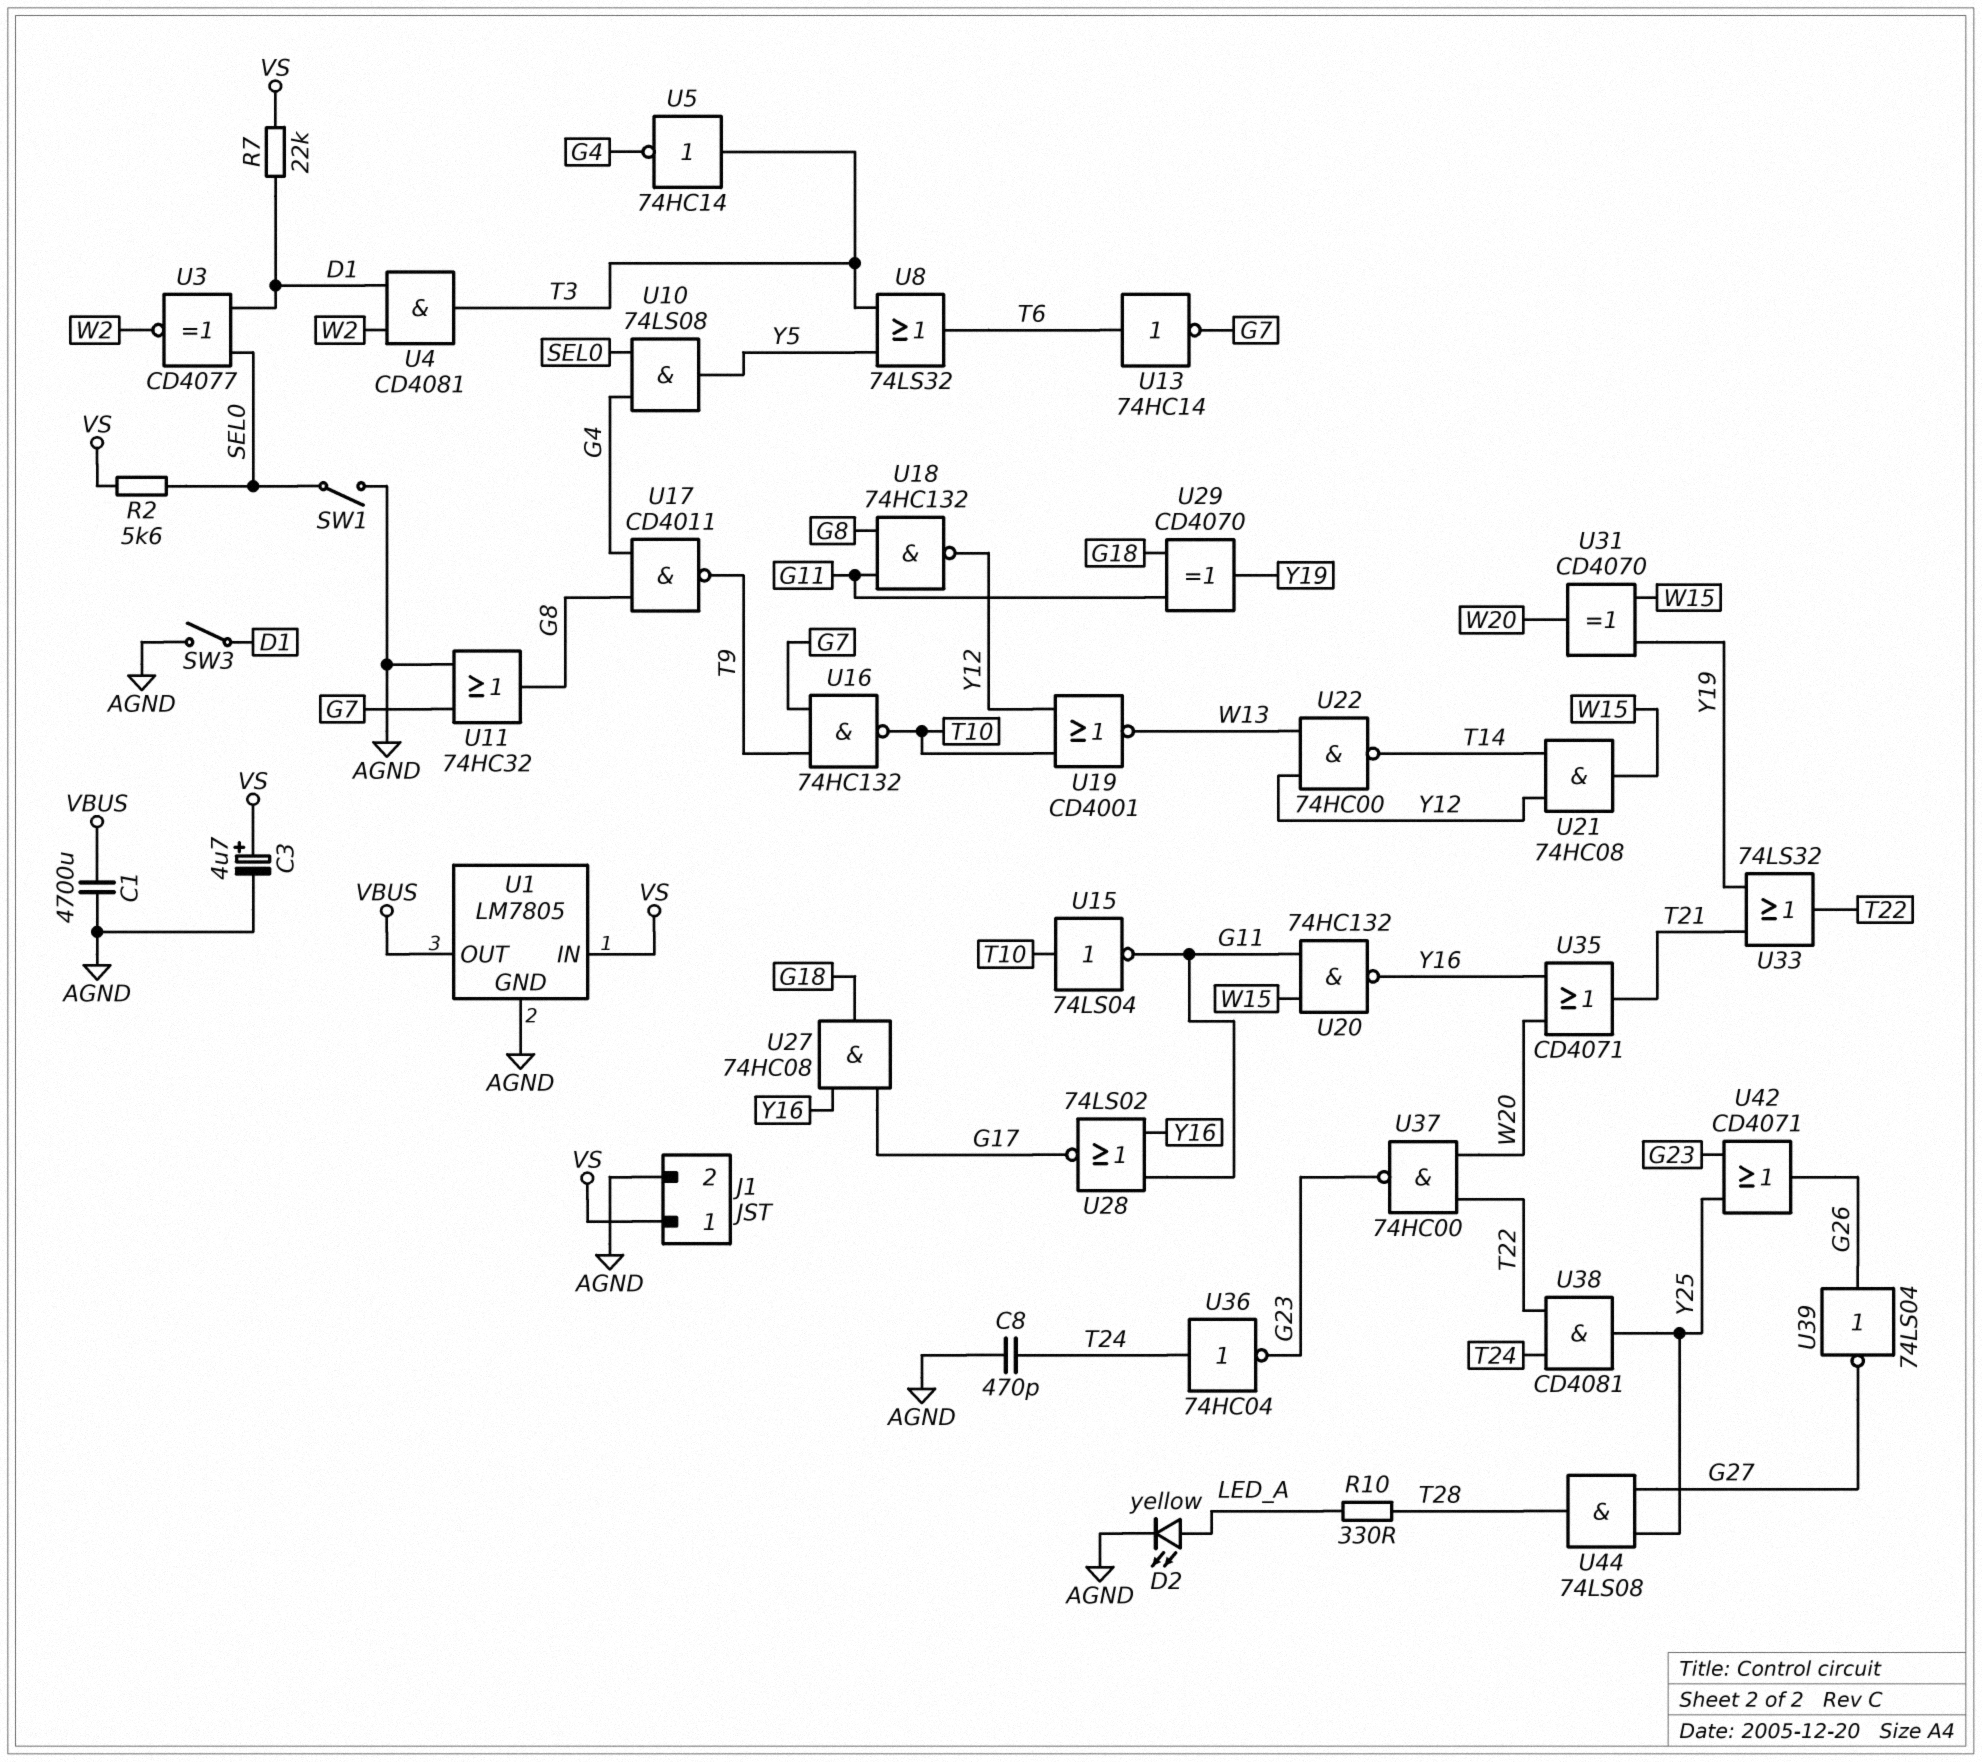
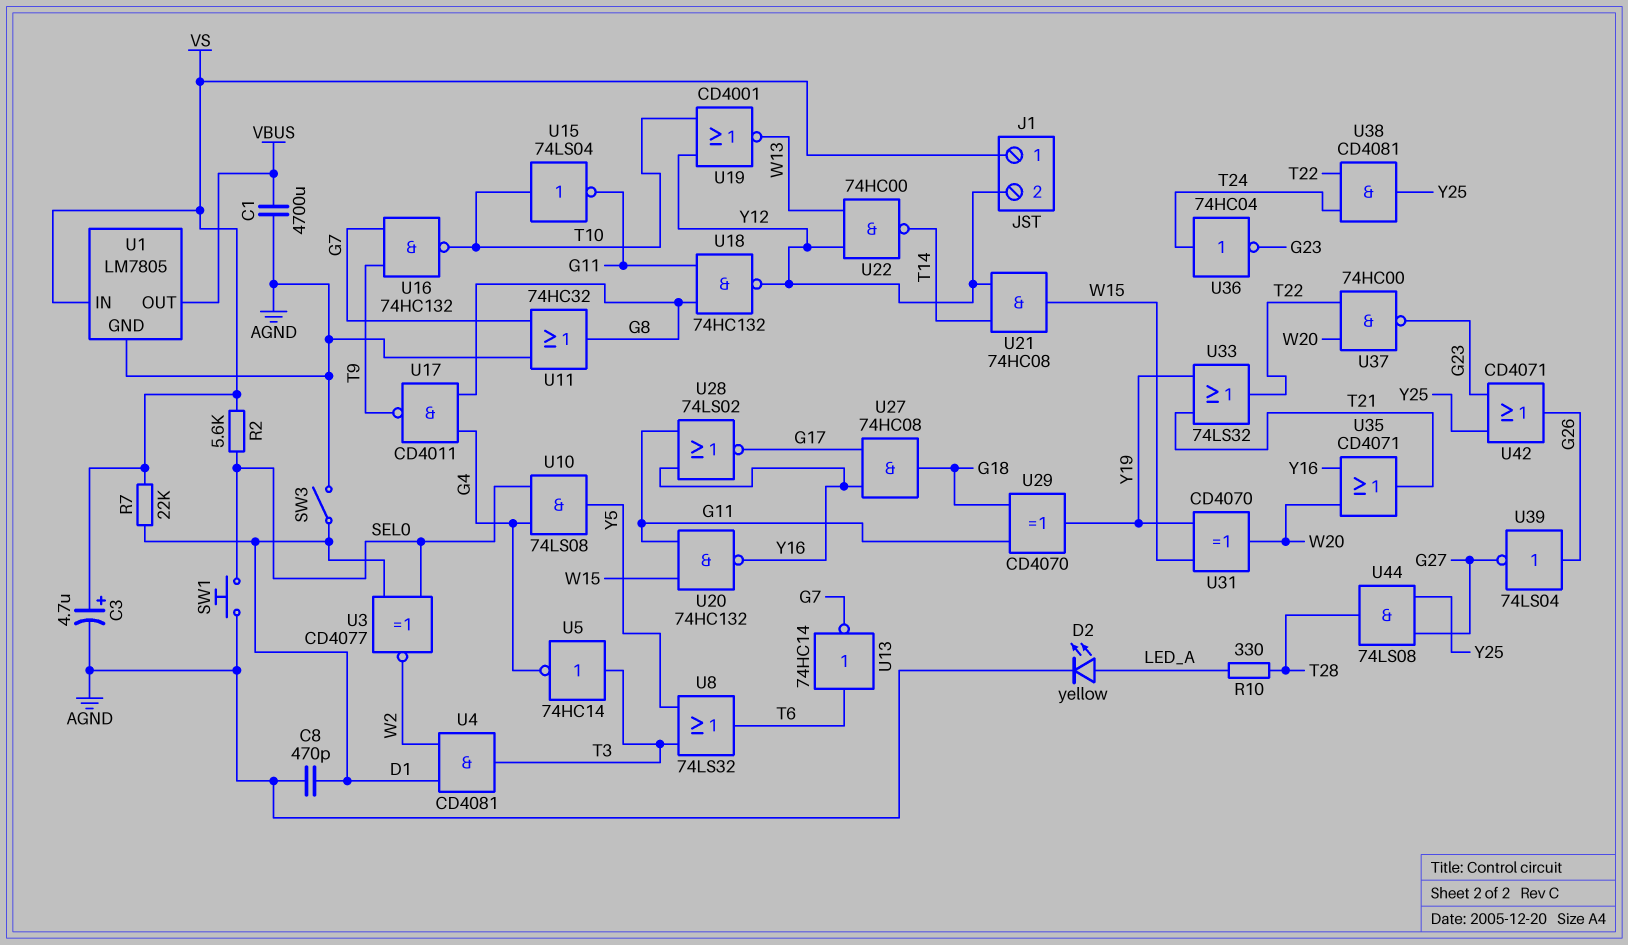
C8: 470pF (AGND, T24) -> 470pF (AGND, D1)
J1 pin 2: AGND -> Y12
SW1: switch (AGND, SEL0) -> button (AGND, SEL0)

